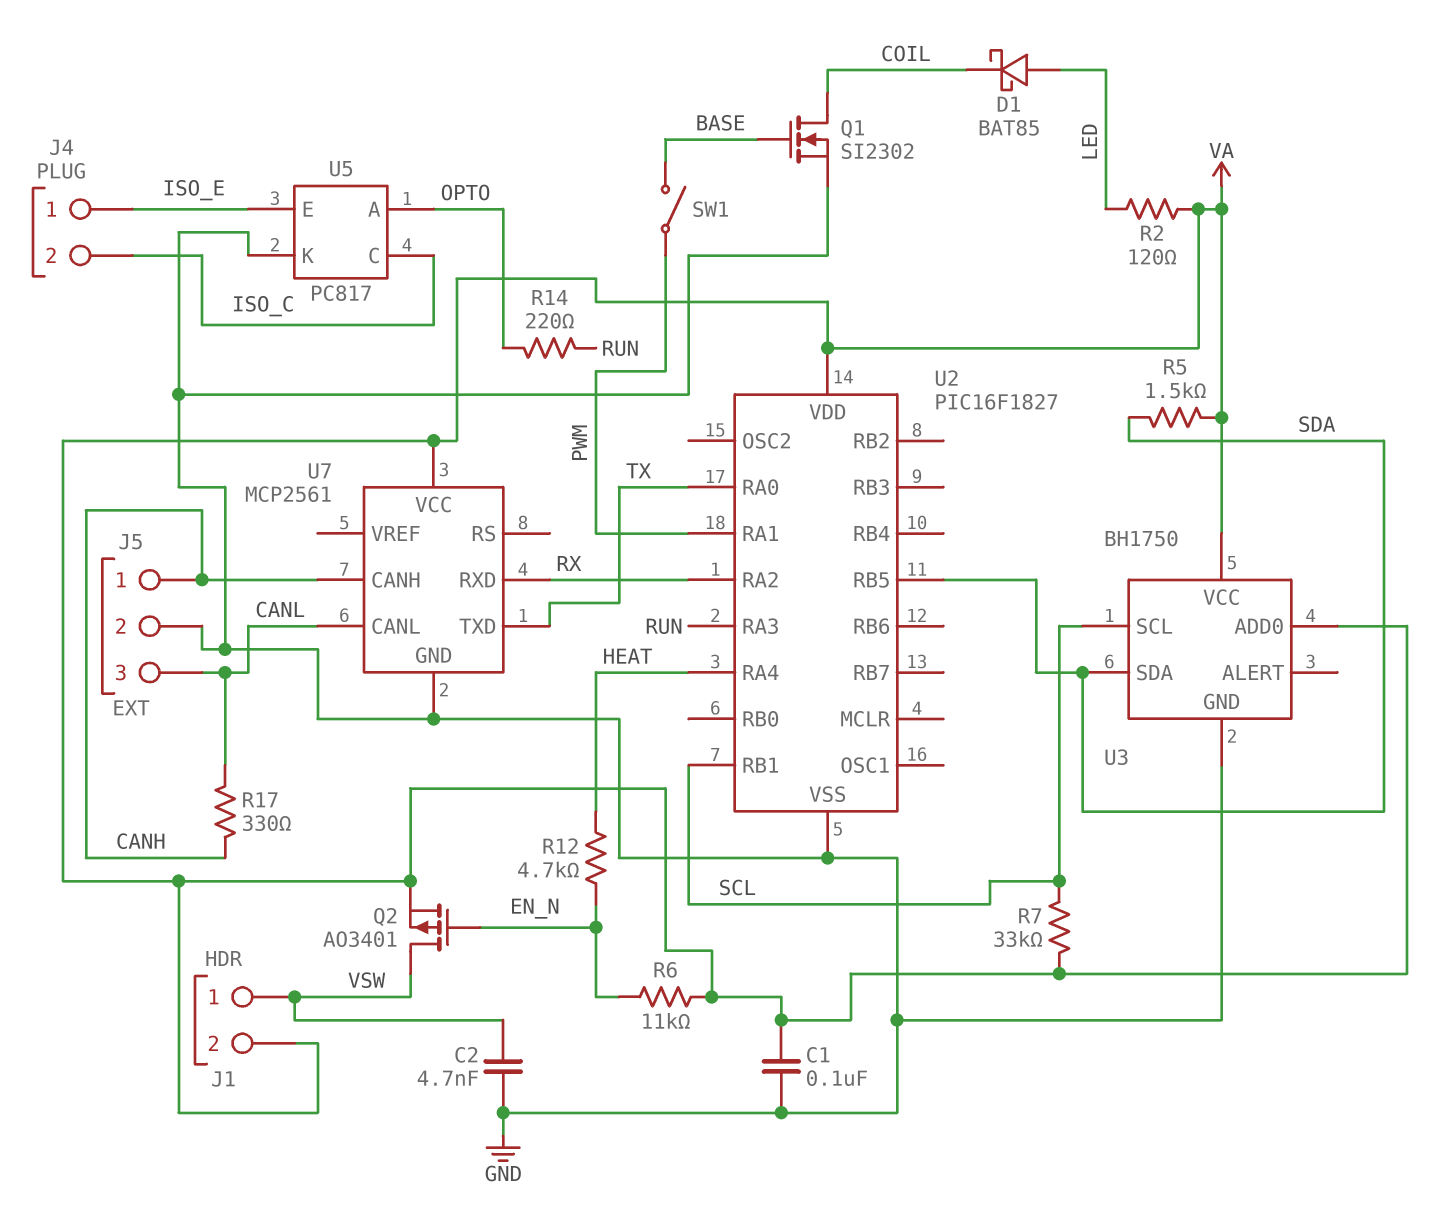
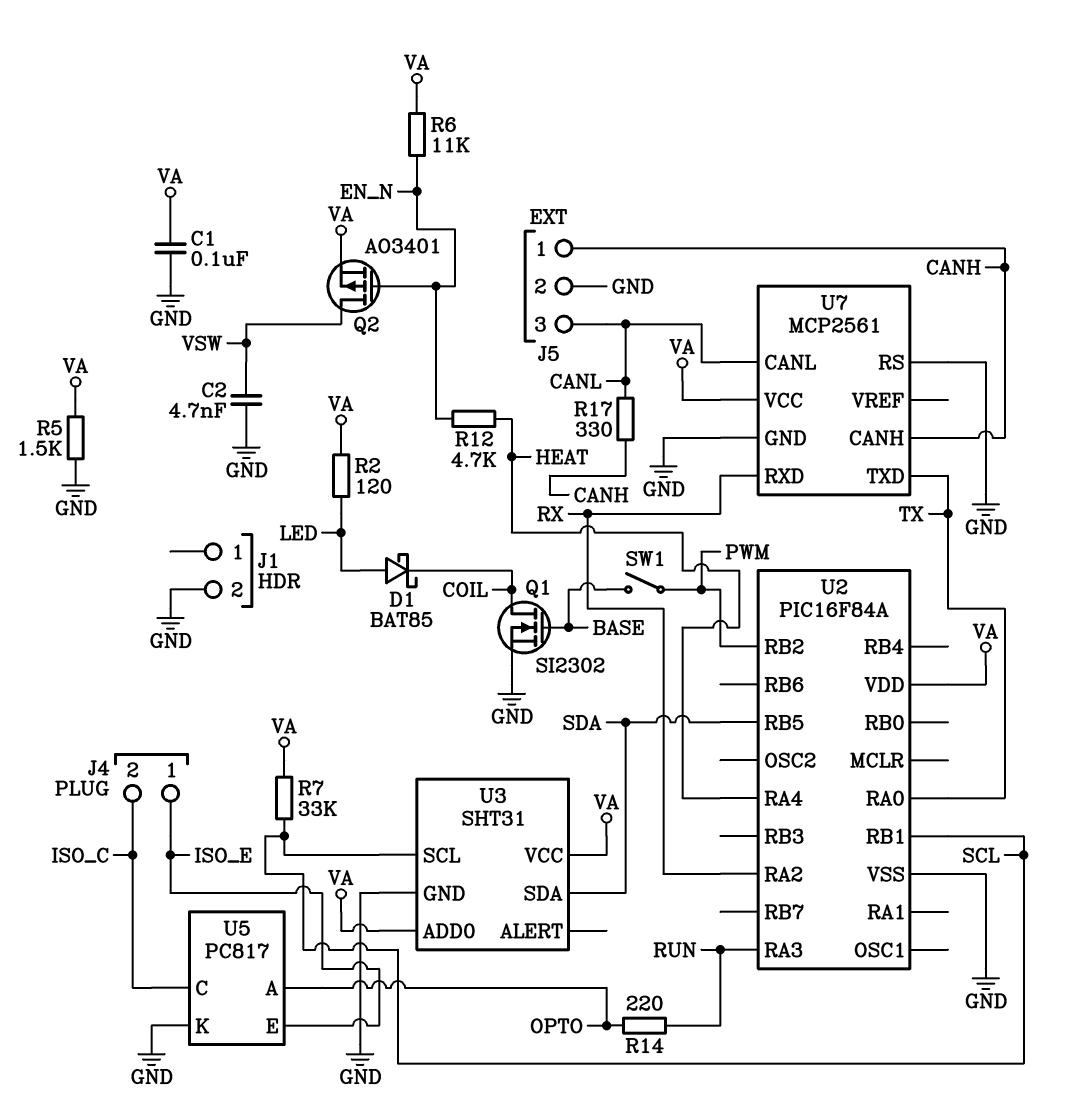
J1 pin 1: VSW -> none
J1 pin 2: VA -> GND
R5: 1.5k (SDA, VA) -> 1.5k (GND, VA)
U2: PIC16F1827 -> PIC16F84A
U2 pin RA1: PWM -> none
U2 pin RB2: none -> PWM
U3: BH1750 -> SHT31
U7 pin RS: none -> GND

